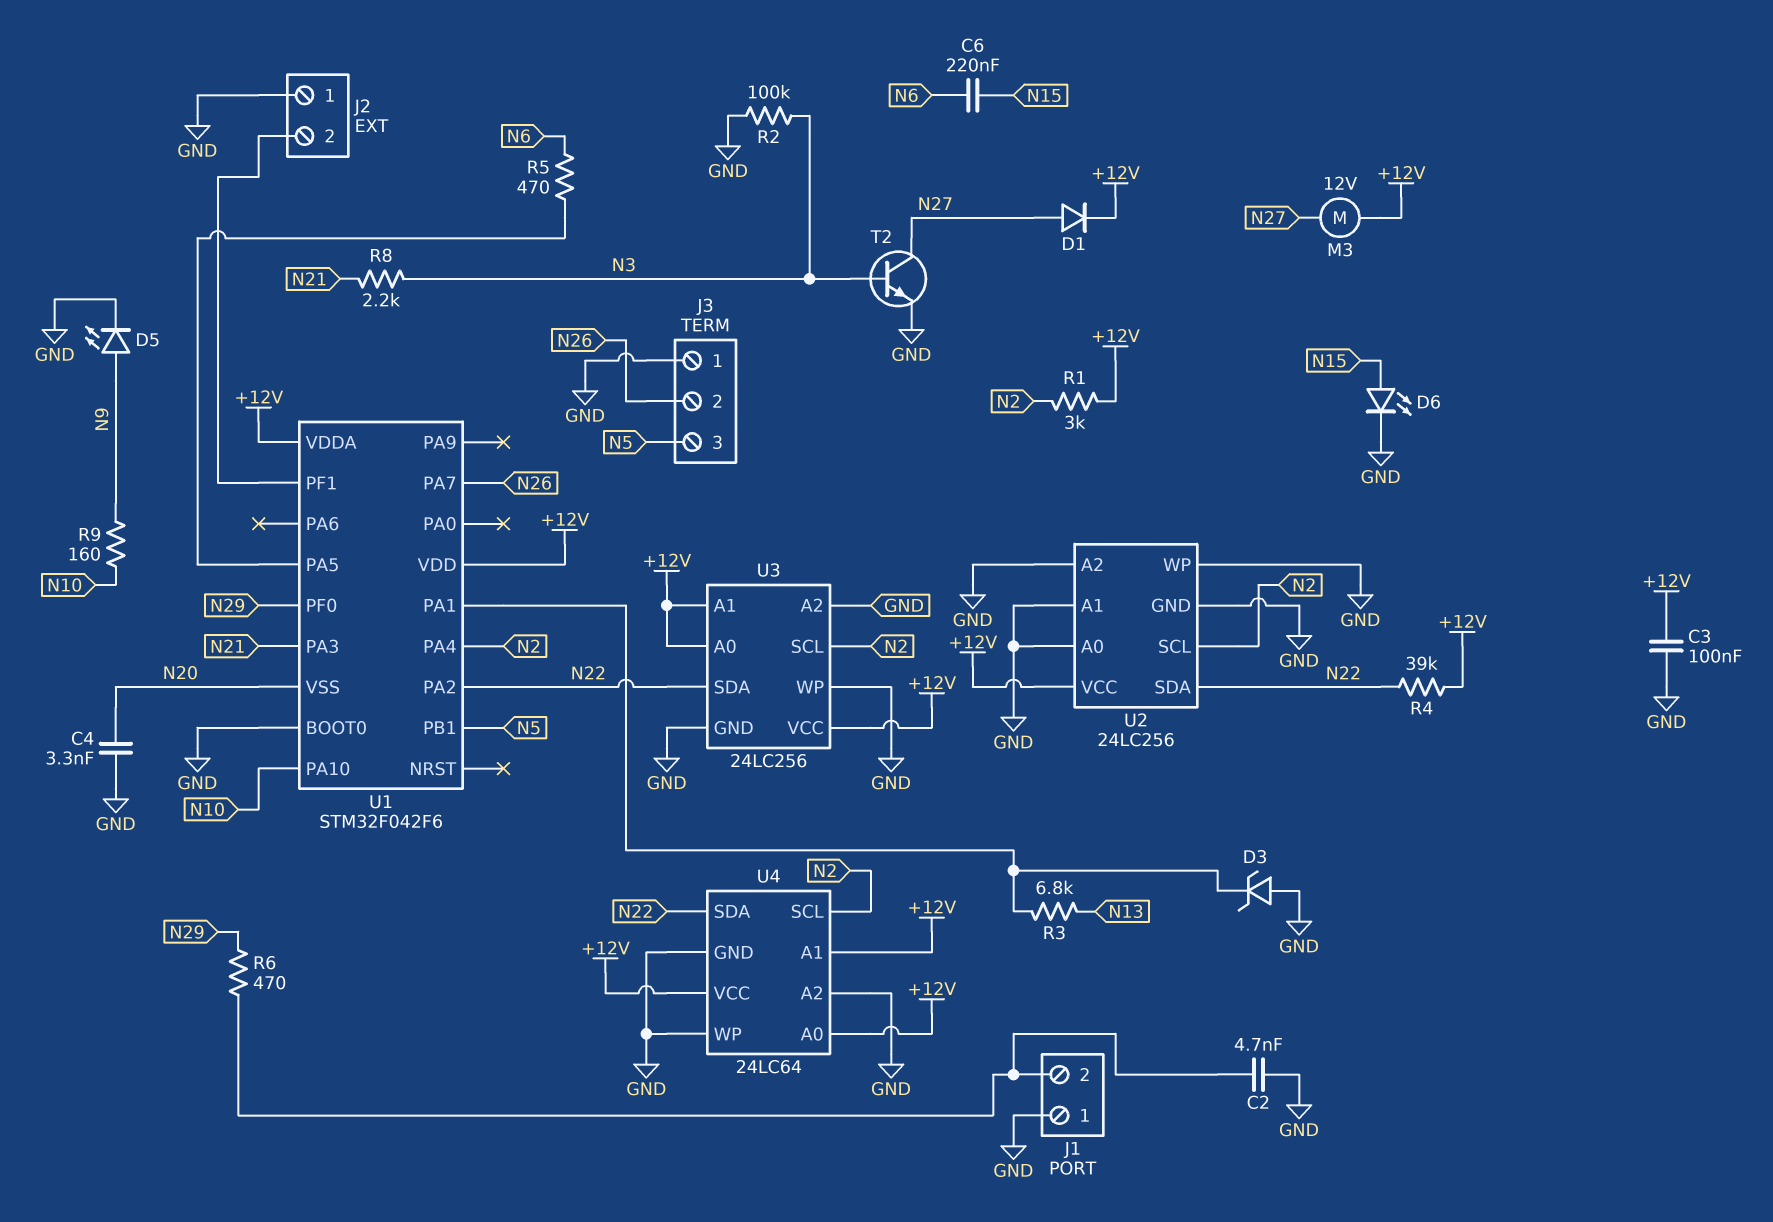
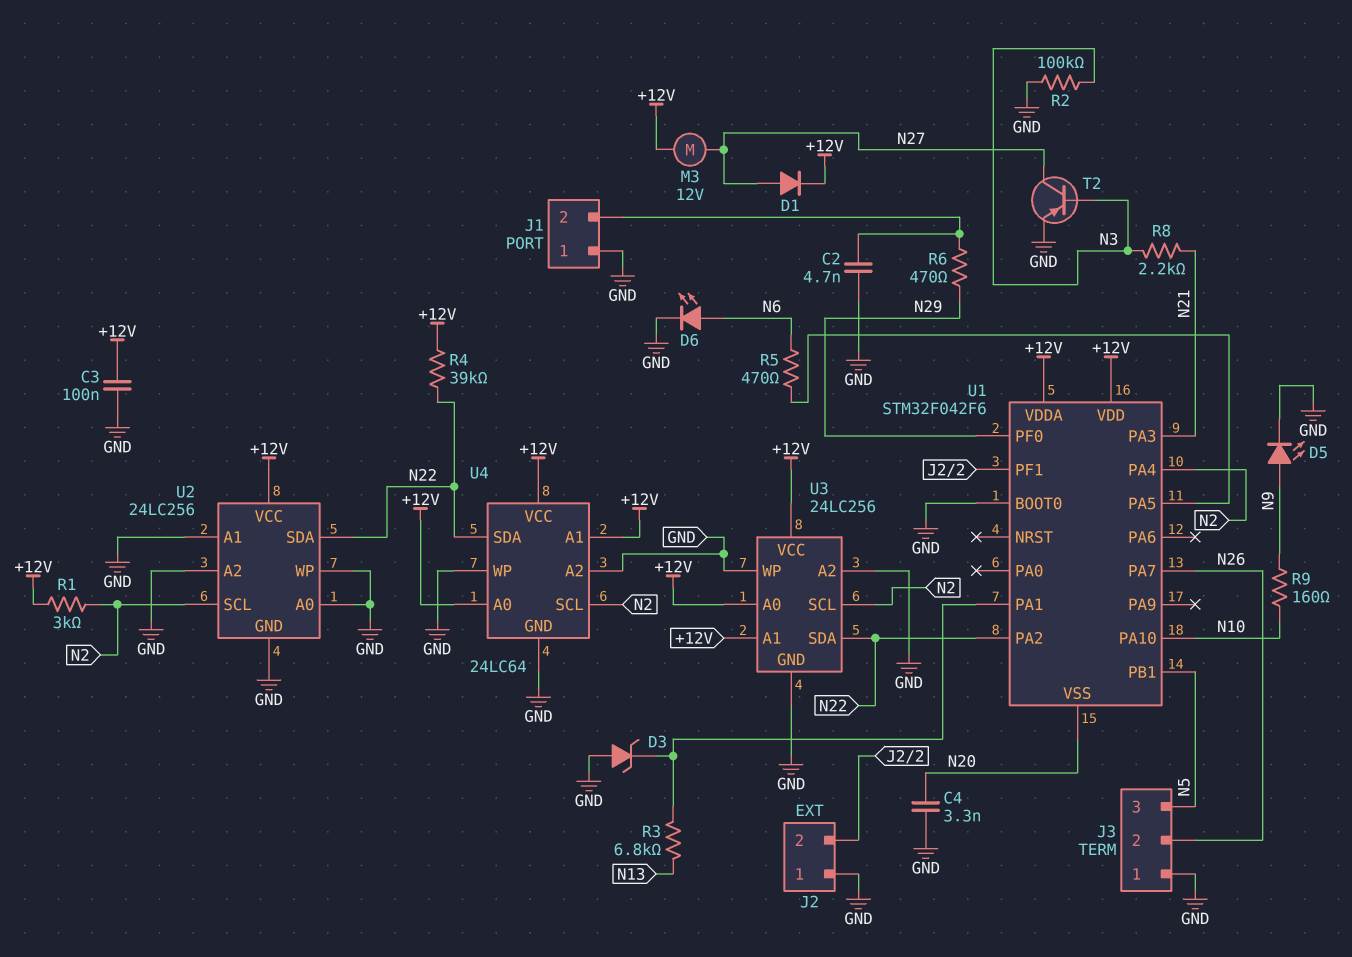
C6: 220nF (N6, N15) -> none
D6: LED (A N15, K GND) -> LED (A N6, K GND)
T2: NPN (B N3, C N27, E GND) -> PNP (B N3, C N27, E GND)

